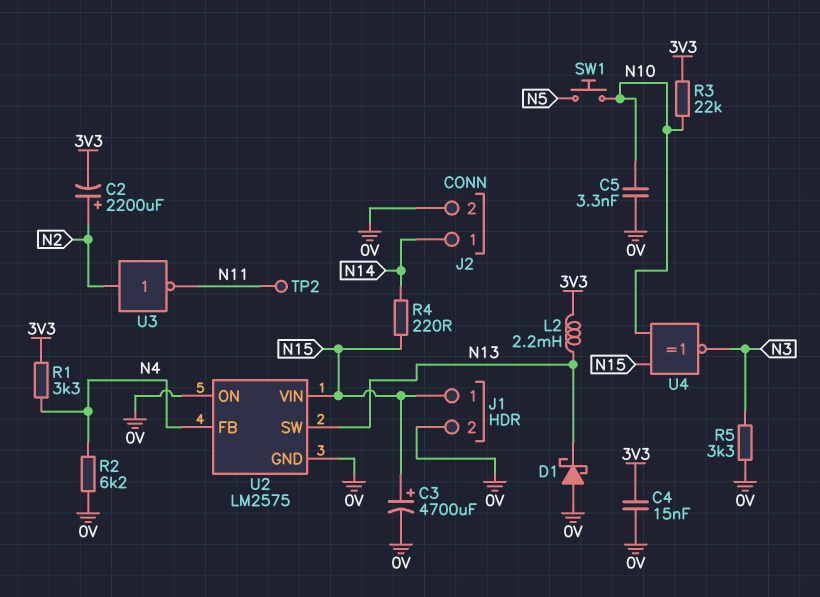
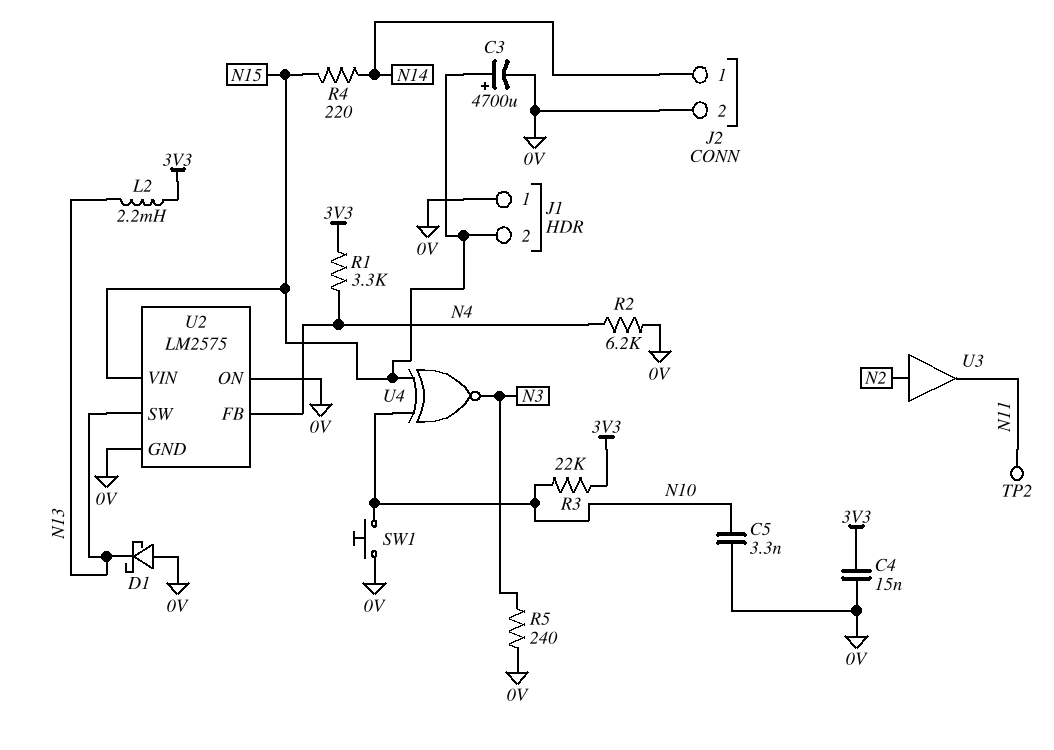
C2: 2200uF (plus N2, minus 3V3) -> none
J1 pin 1: N15 -> 0V
J1 pin 2: 0V -> N15
R5: 3.3k (0V, N3) -> 240 (0V, N3)
SW1: button (N5, N10) -> button (0V, N10)
U3: NOT (in N2, out N11) -> buffer (in N2, out N11)

